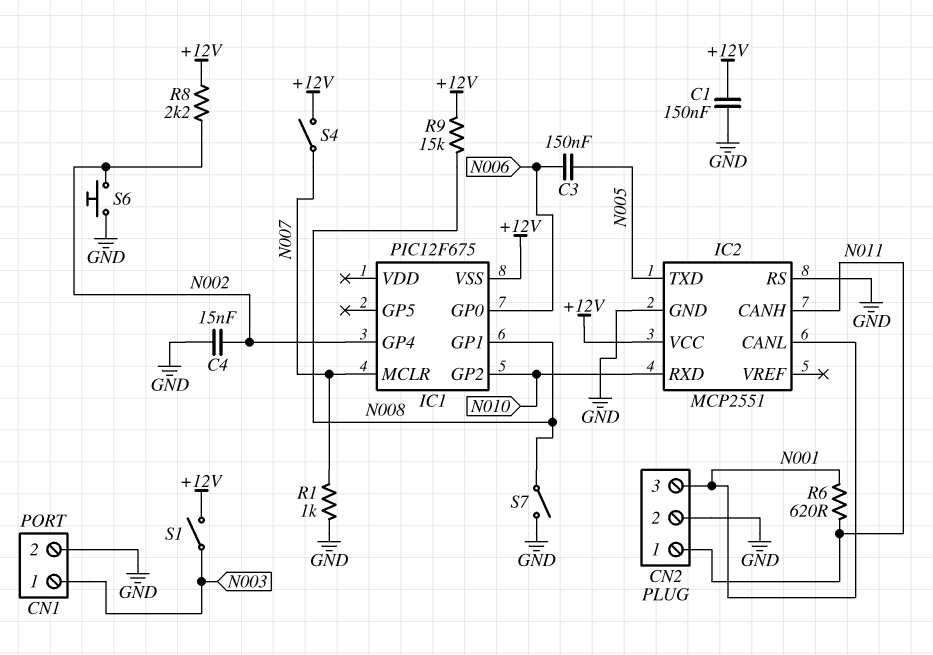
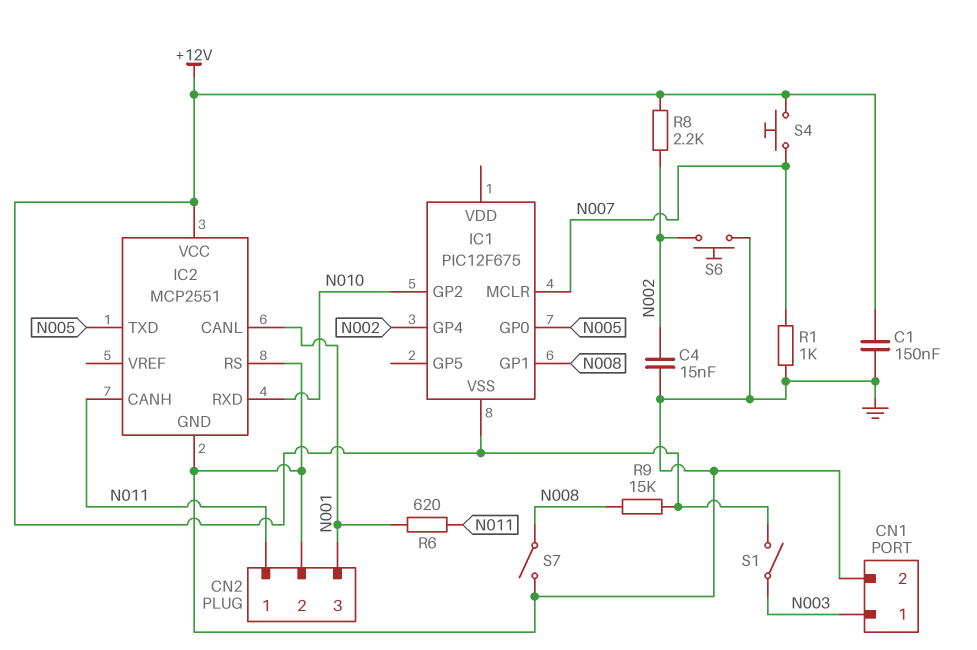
C3: 150nF (N005, N006) -> none
IC1 pin GP0: N006 -> N005
S4: switch (+12V, N007) -> button (+12V, N007)

